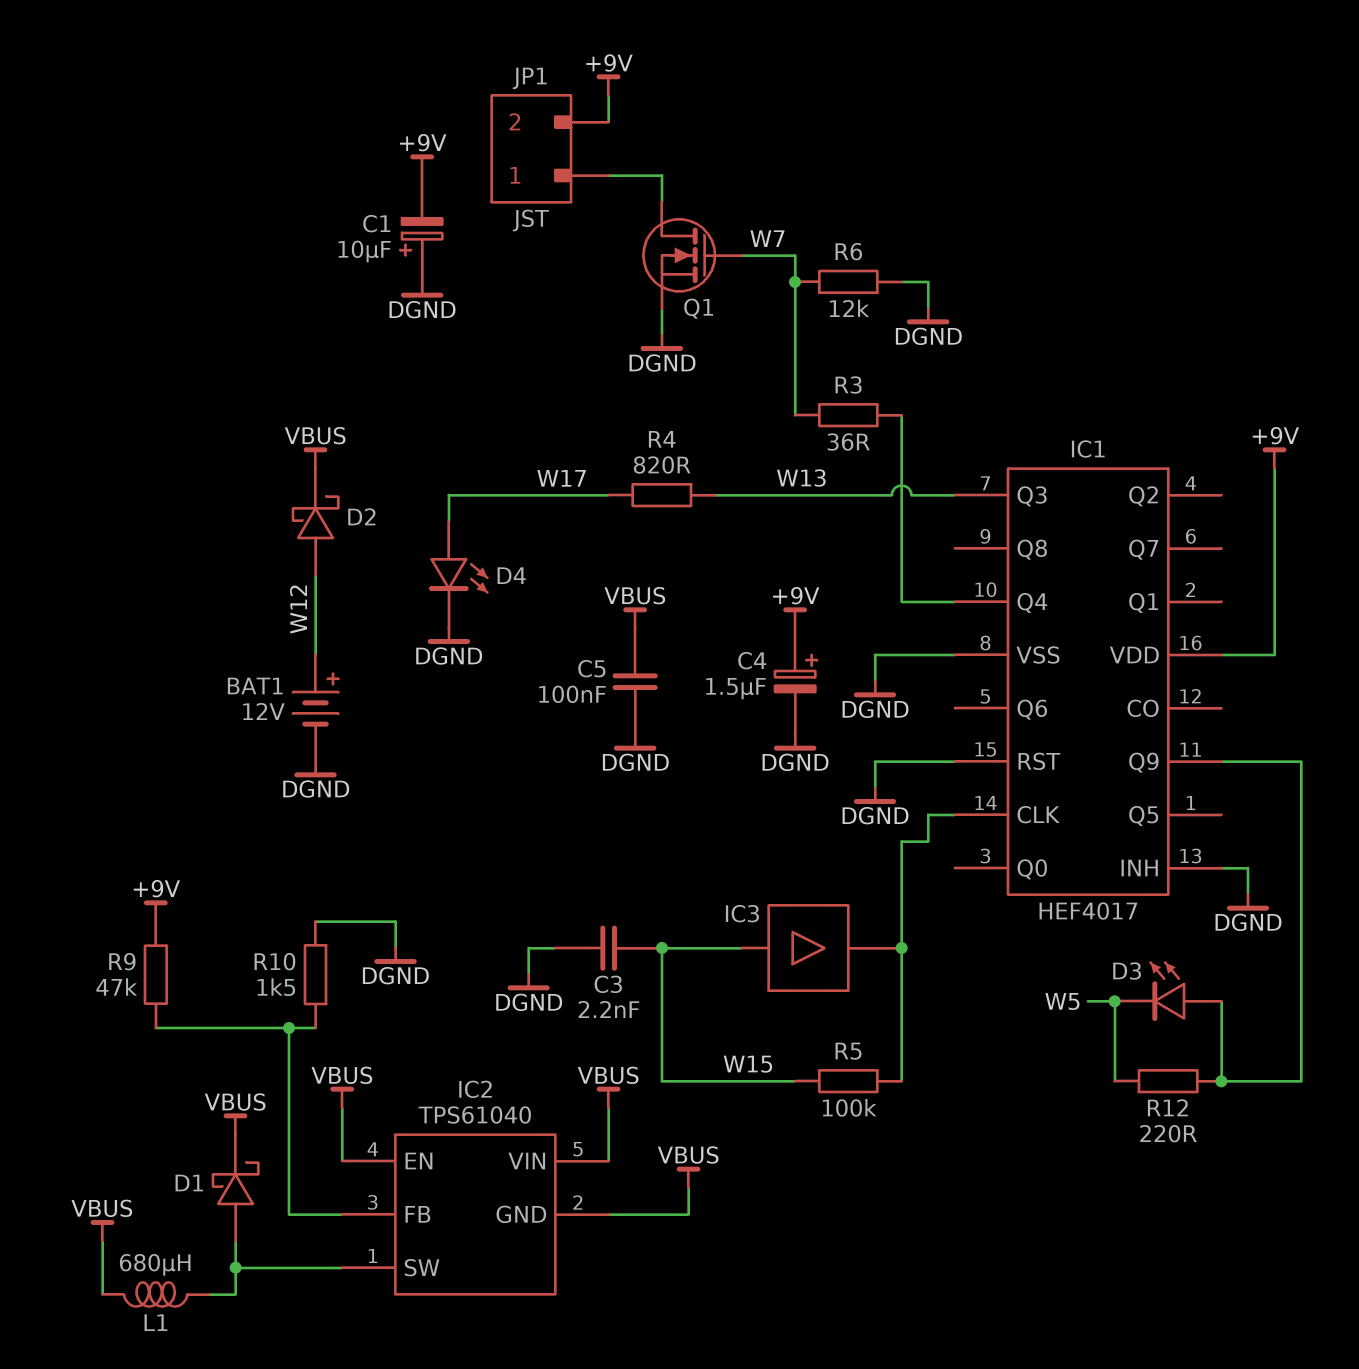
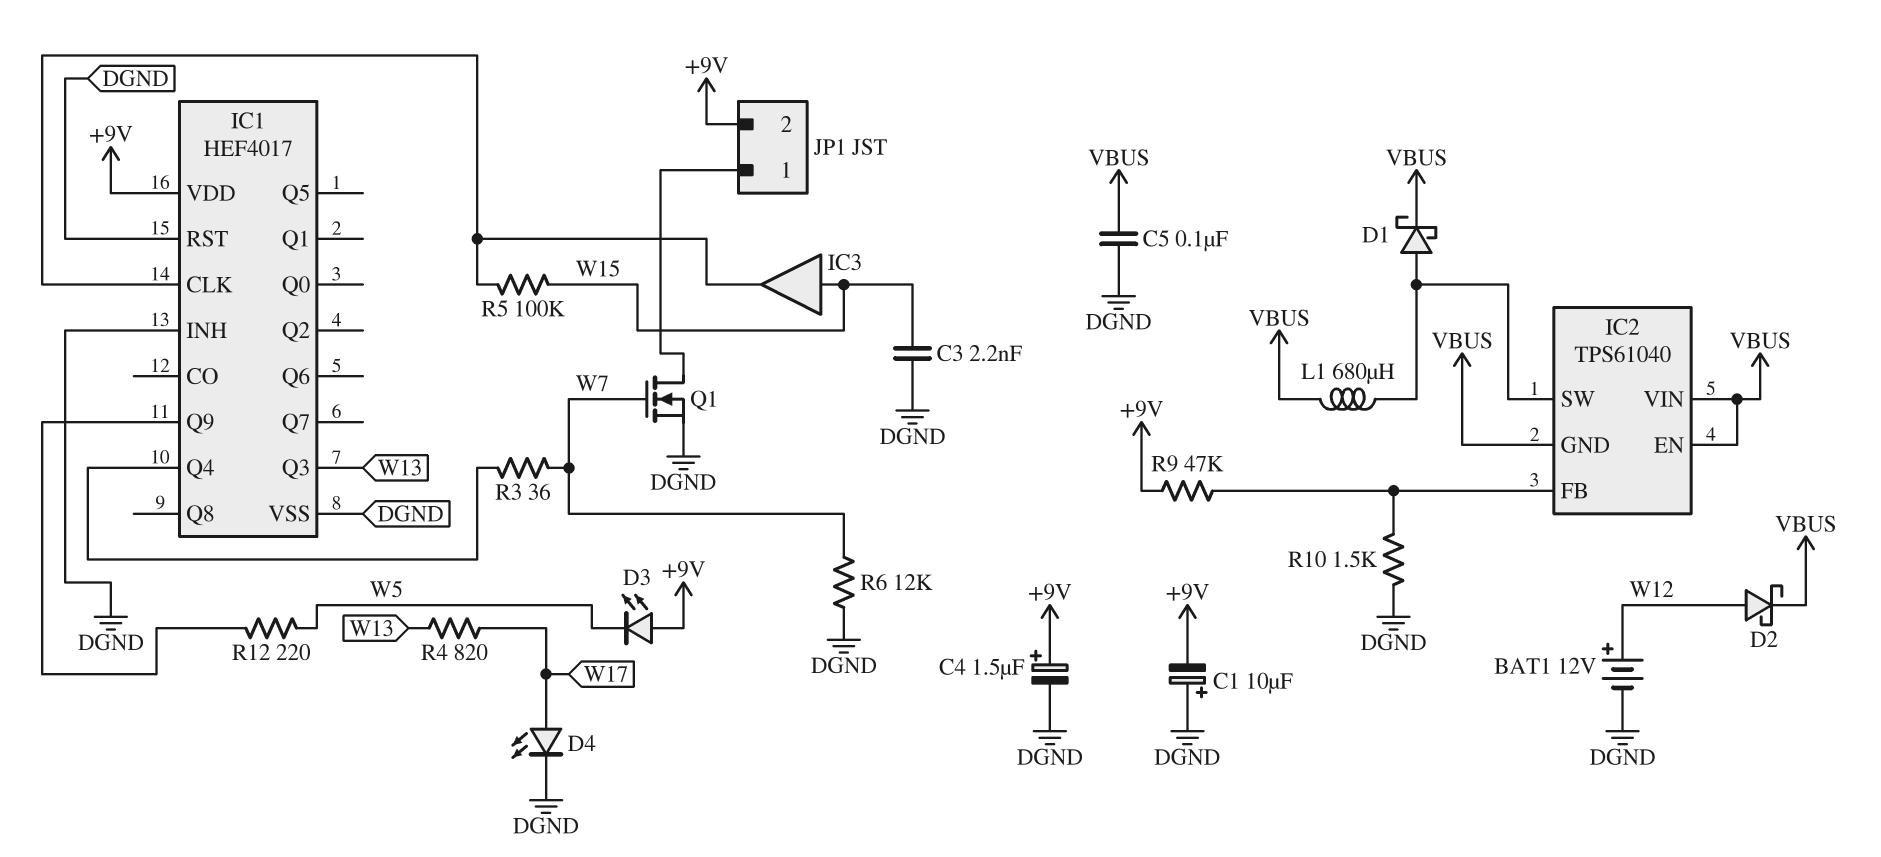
D3: LED (A IC1/Q9, K W5) -> LED (A +9V, K W5)

